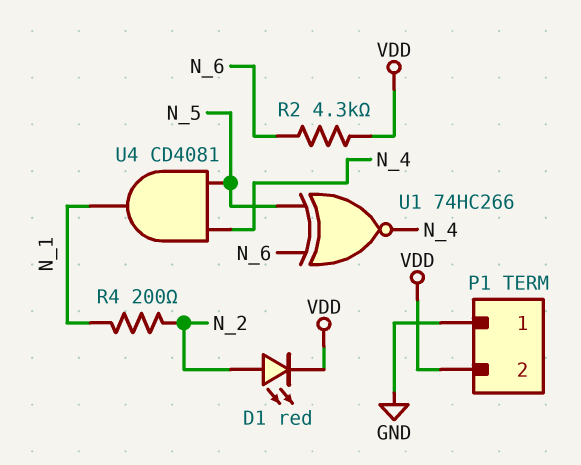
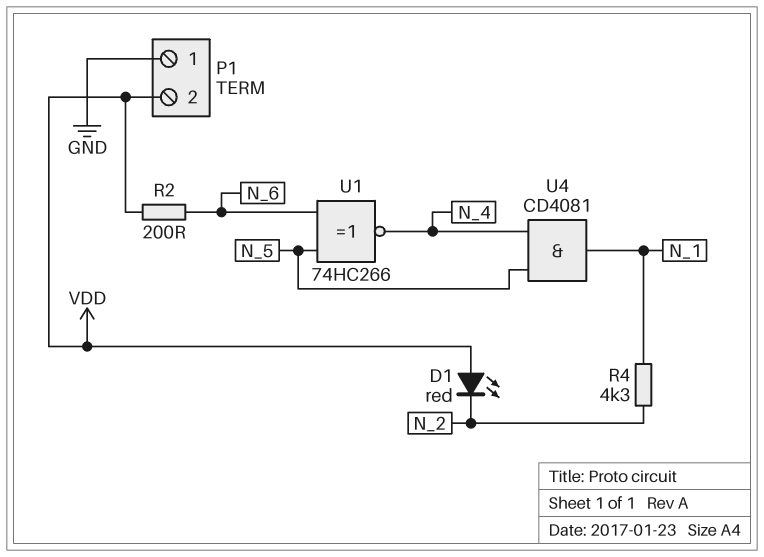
D1: LED red (A N_2, K VDD) -> LED red (A VDD, K N_2)
R2: 4.3k (N_6, VDD) -> 200 (N_6, VDD)
R4: 200 (N_1, N_2) -> 4.3k (N_1, N_2)

